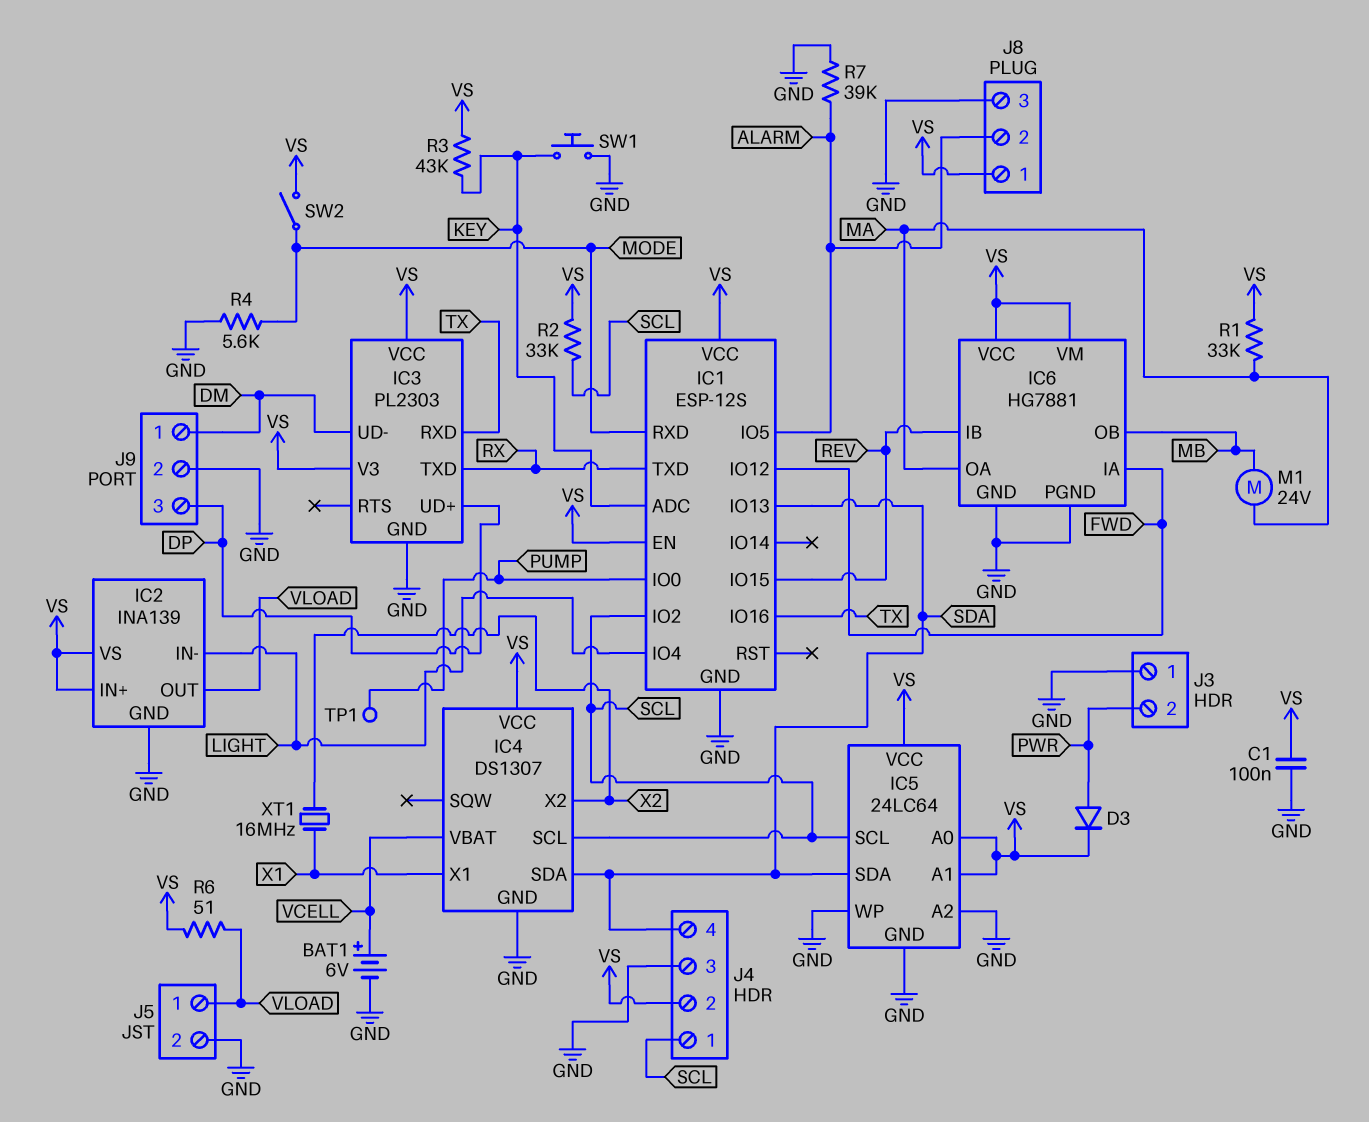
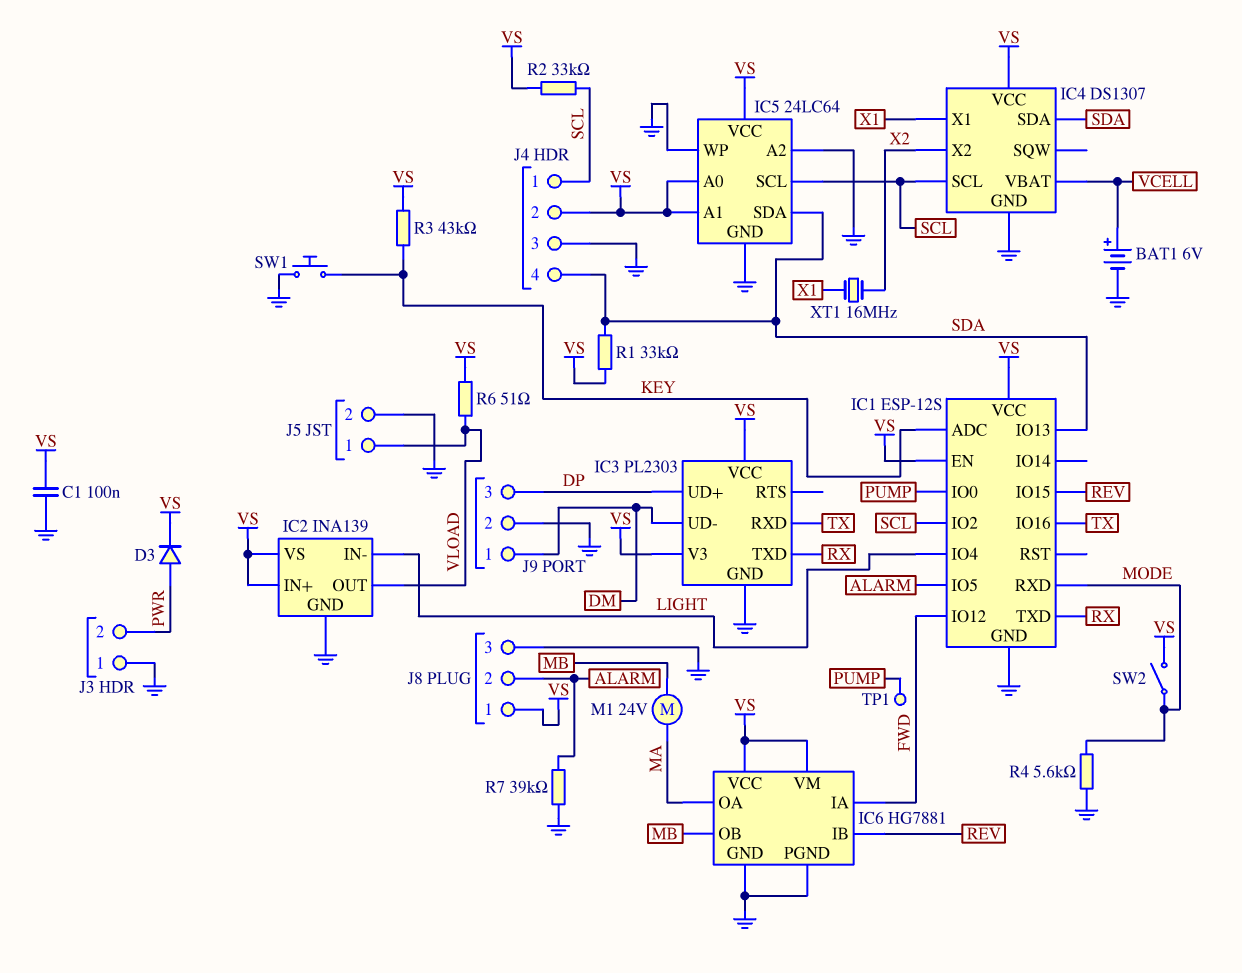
R1: 33k (MA, VS) -> 33k (SDA, VS)

